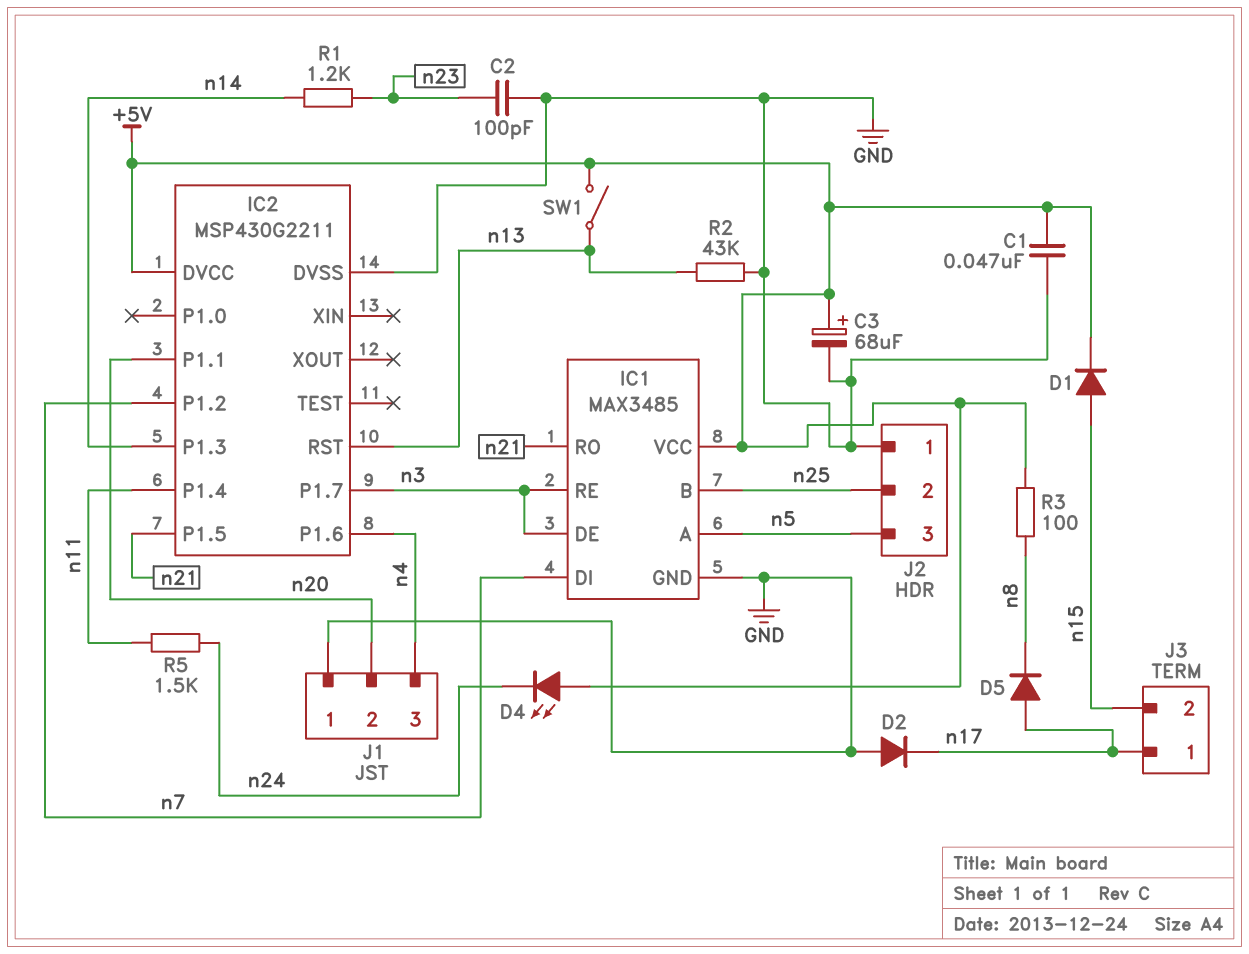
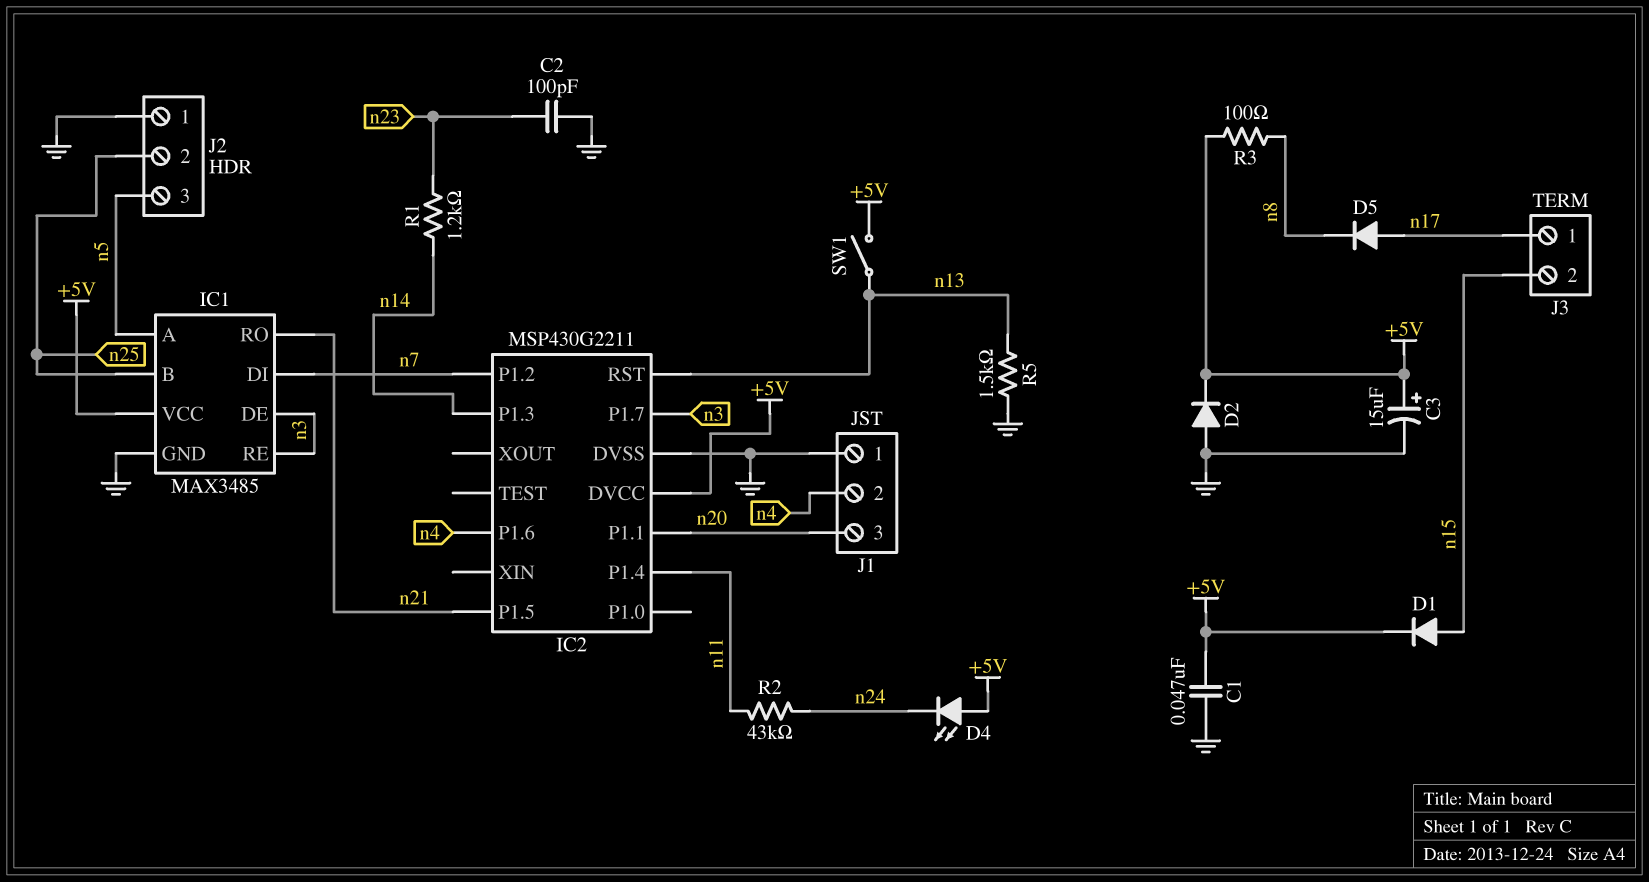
C3: 68uF (plus +5V, minus GND) -> 15uF (plus +5V, minus GND)
D2: diode (A GND, K n17) -> diode (A GND, K +5V)
J1 pin 2: n20 -> n4
J1 pin 3: n4 -> n20
R2: 43k (GND, n13) -> 43k (n11, n24)
R5: 1.5k (n11, n24) -> 1.5k (GND, n13)

